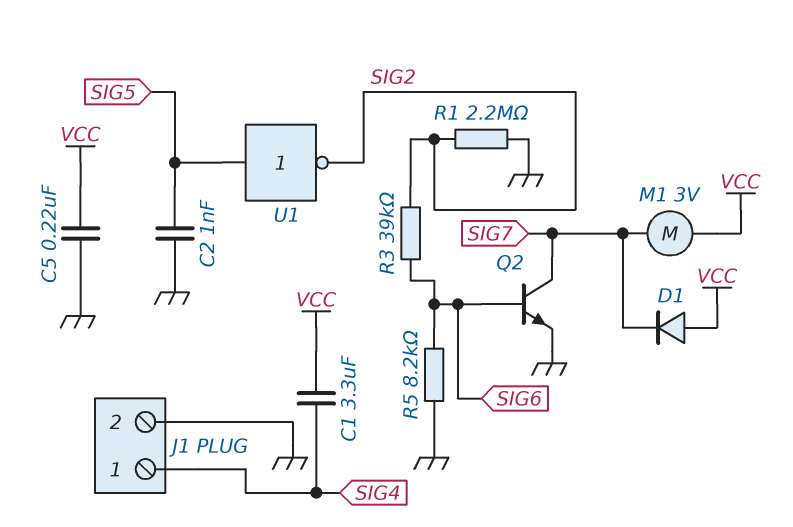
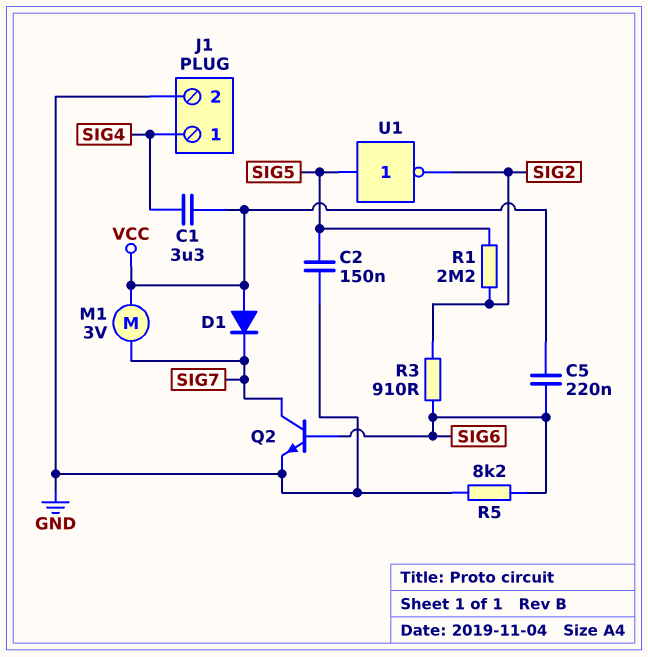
C2: 1nF (GND, SIG5) -> 150nF (GND, SIG5)
C5: 220nF (GND, VCC) -> 220nF (SIG6, VCC)
R1: 2.2M (GND, SIG2) -> 2.2M (SIG2, SIG5)
R3: 39k (SIG2, SIG6) -> 910 (SIG2, SIG6)

